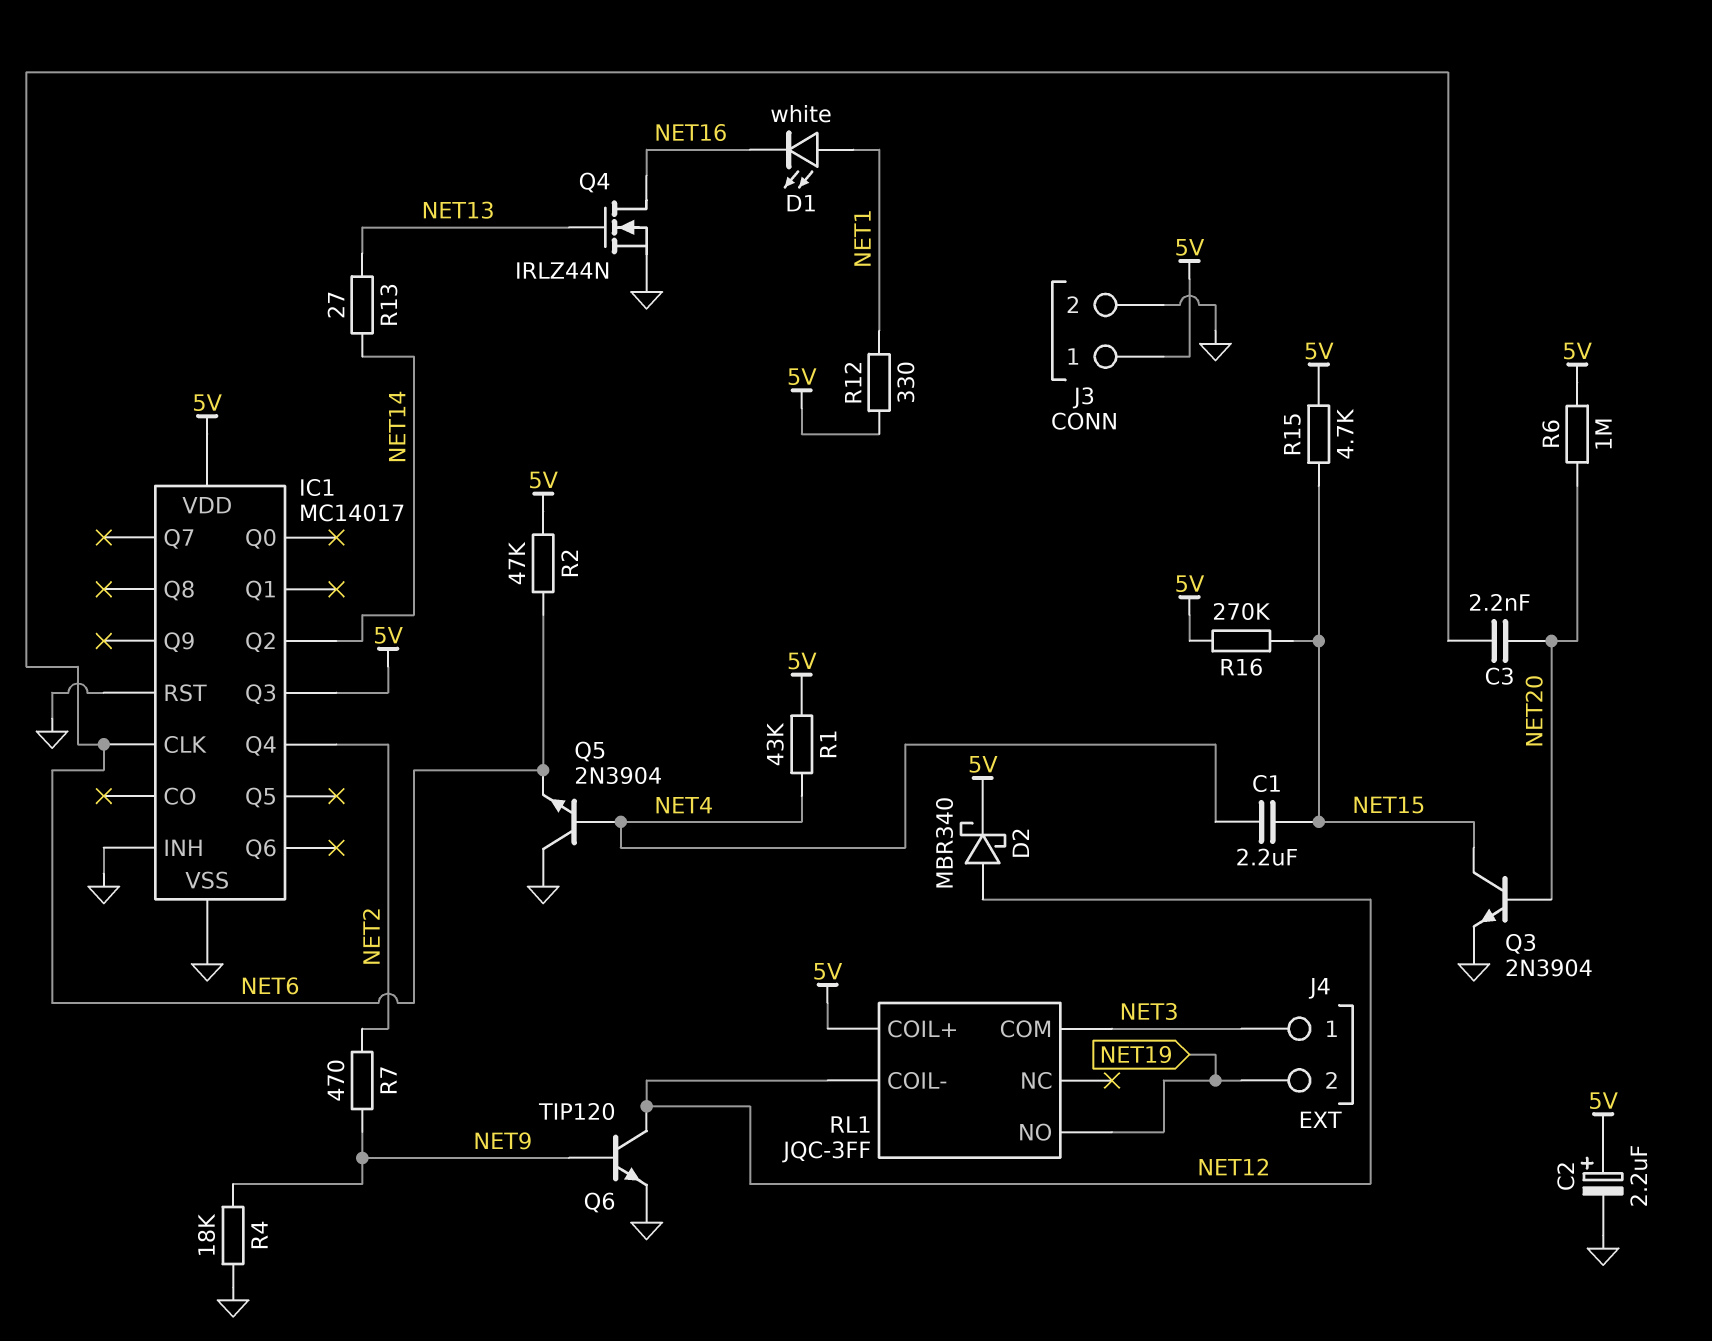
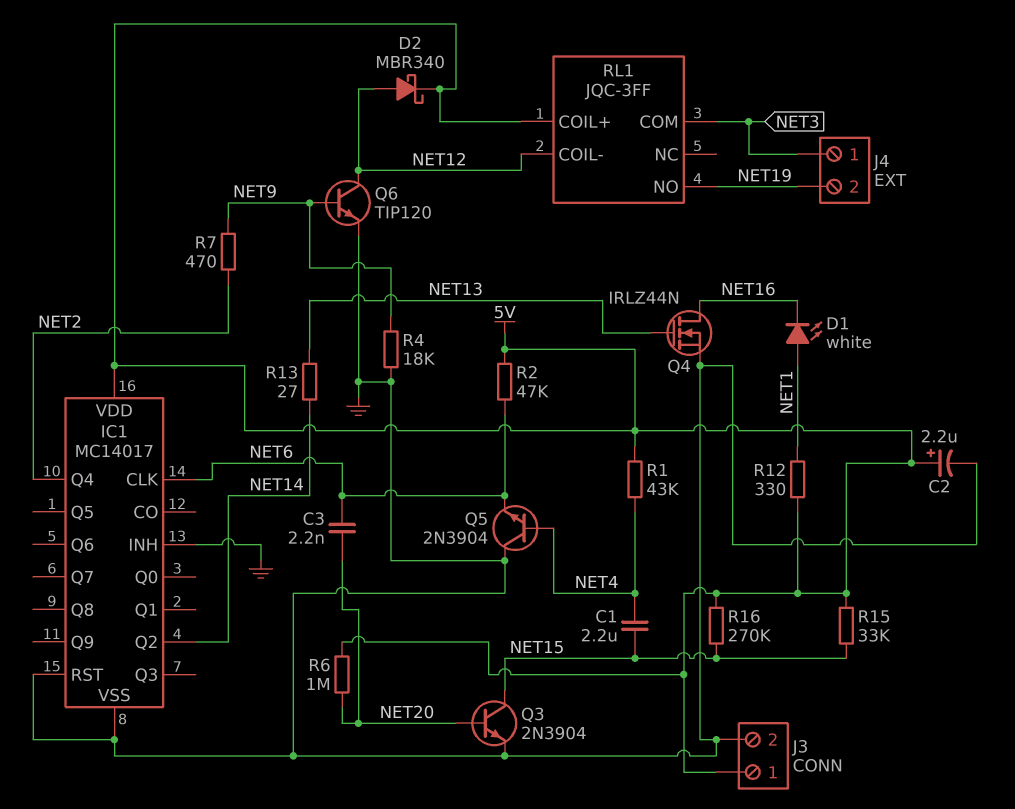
IC1 pin Q3: 5V -> none
R15: 4.7k (5V, NET15) -> 33k (5V, NET15)

